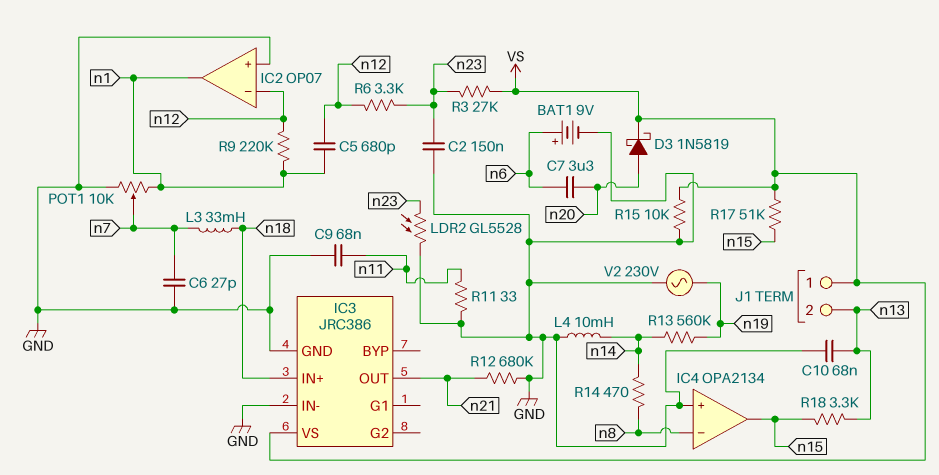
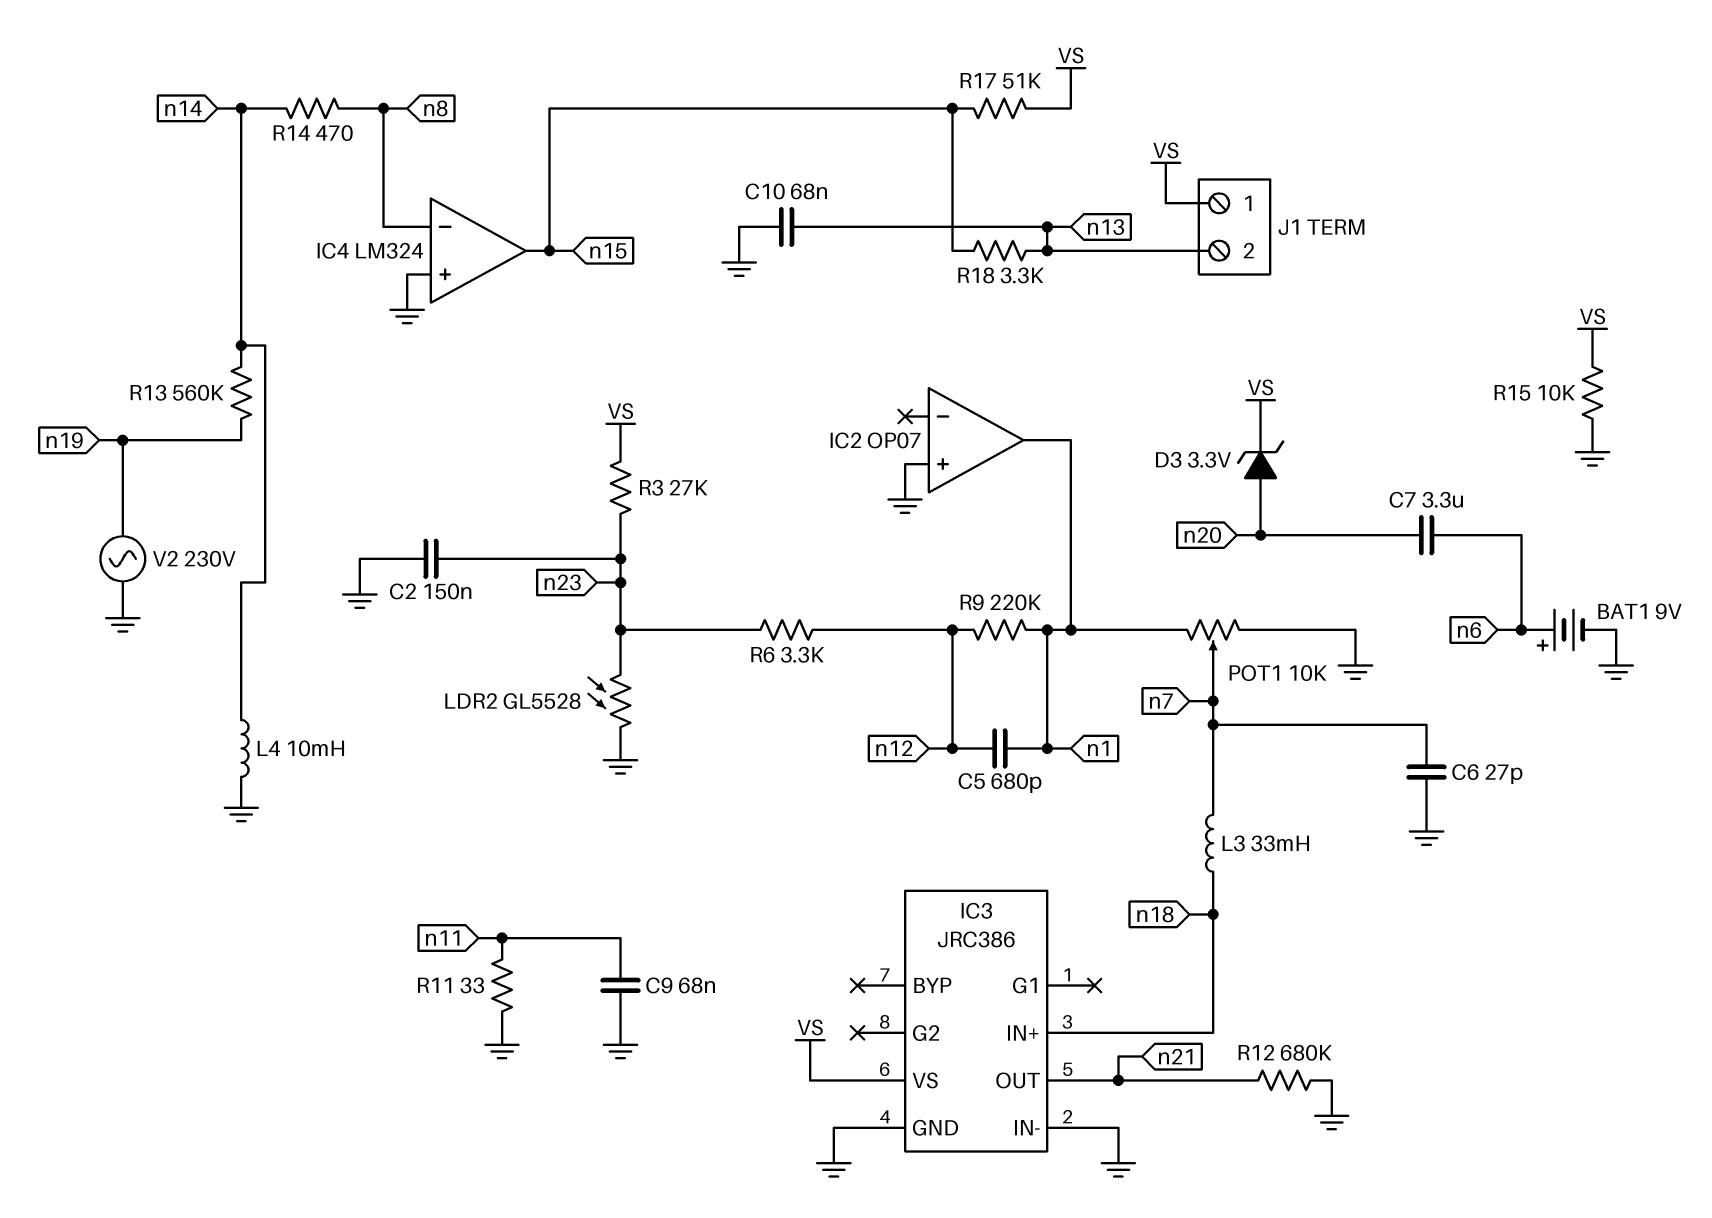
D3: schottky 1N5819 (A n20, K VS) -> zener 3.3V (A n20, K VS)
IC2 pin in-: n12 -> none
IC4: OPA2134 -> LM324

